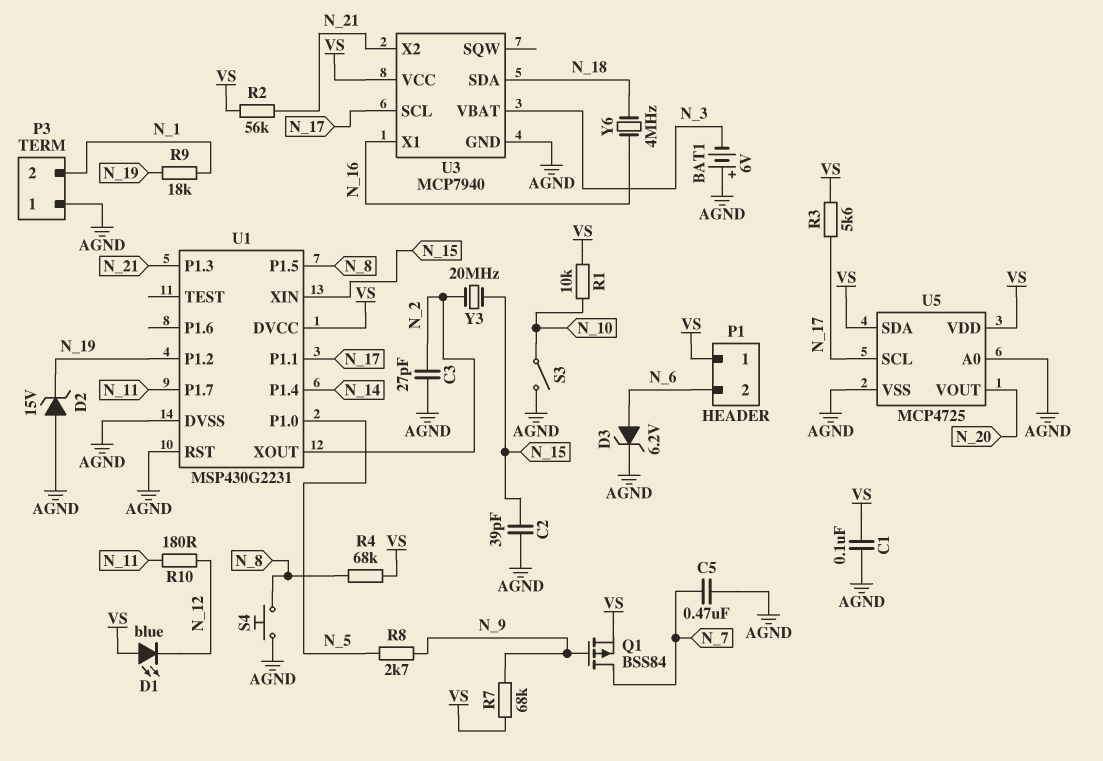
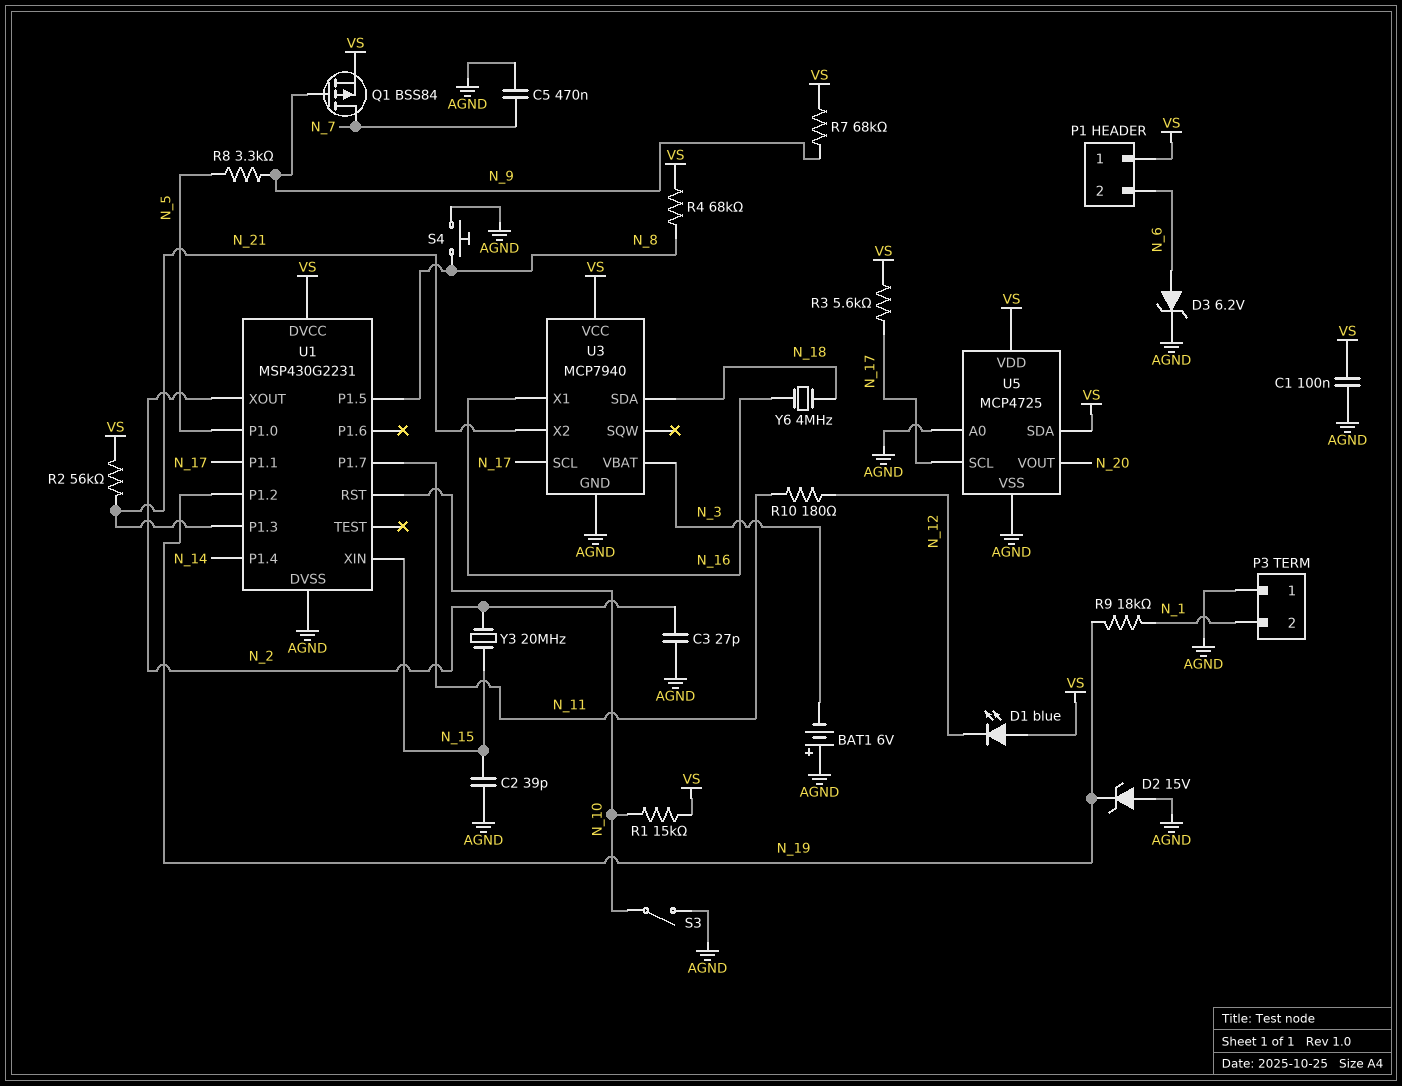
R1: 10k (N_10, VS) -> 15k (N_10, VS)
R8: 2.7k (N_5, N_9) -> 3.3k (N_5, N_9)
U1 pin RST: AGND -> N_10

